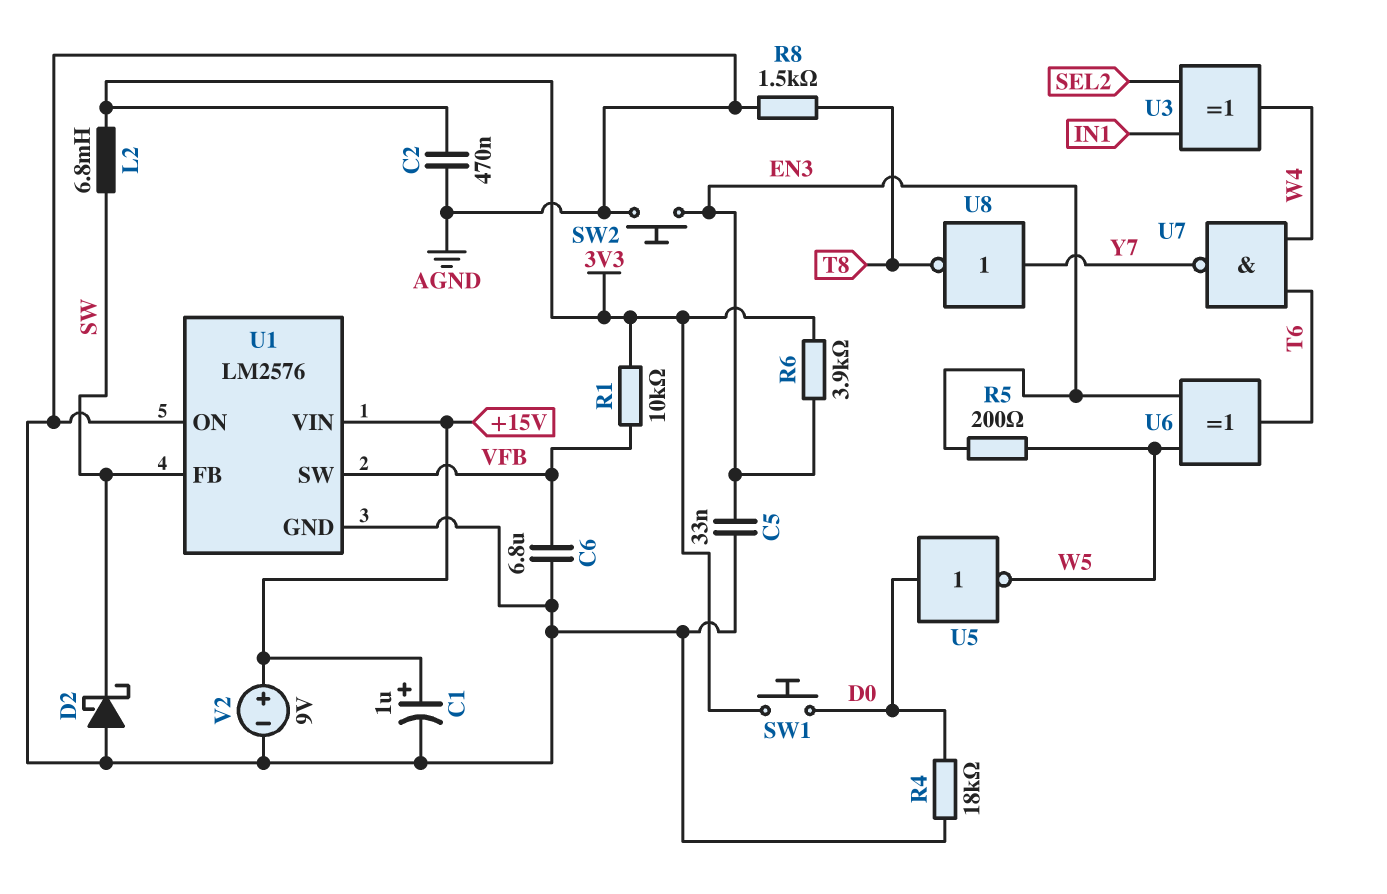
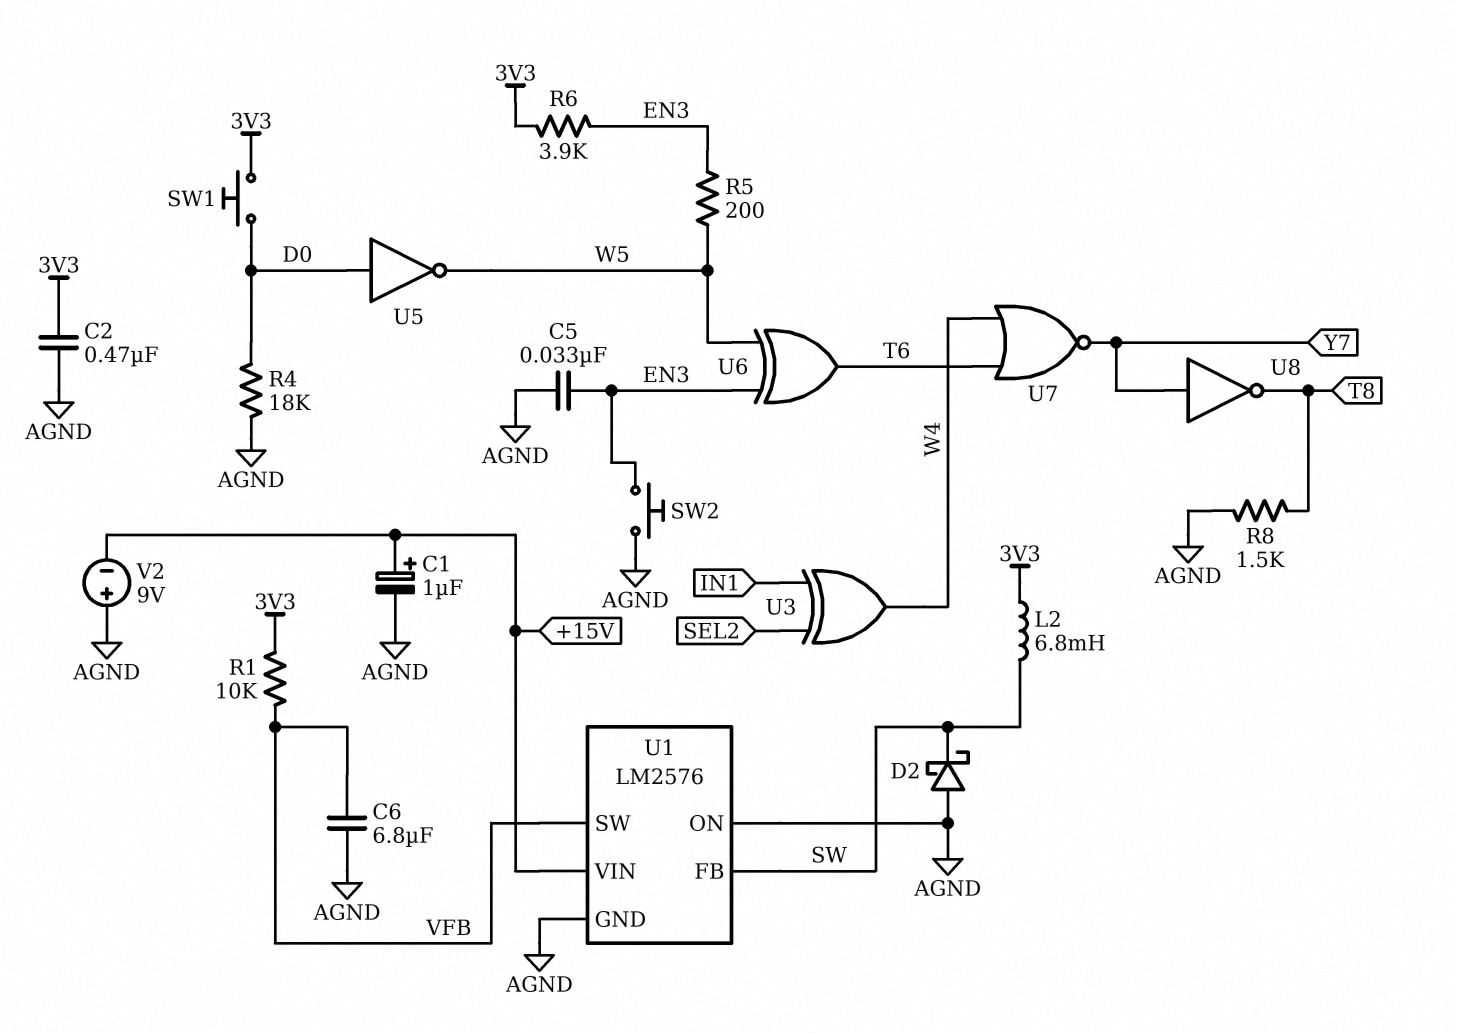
U7: NAND (in T6, in W4, out Y7) -> NOR (in T6, in W4, out Y7)
V2: 9V (plus +15V, minus AGND) -> 9V (plus AGND, minus +15V)

